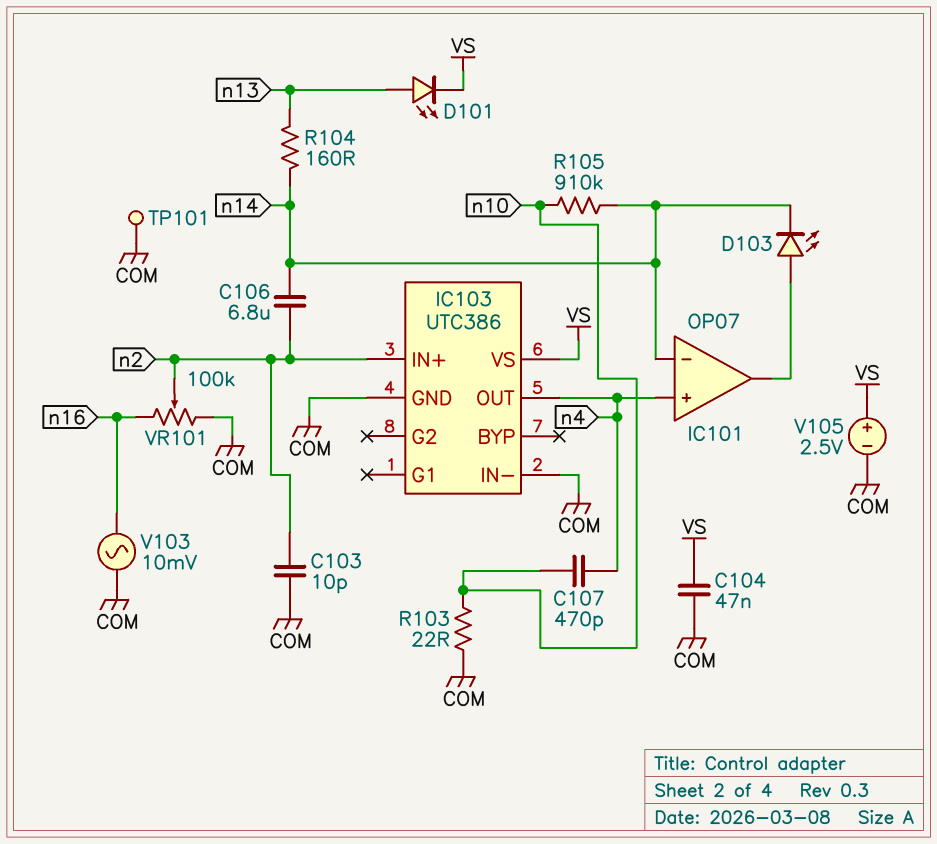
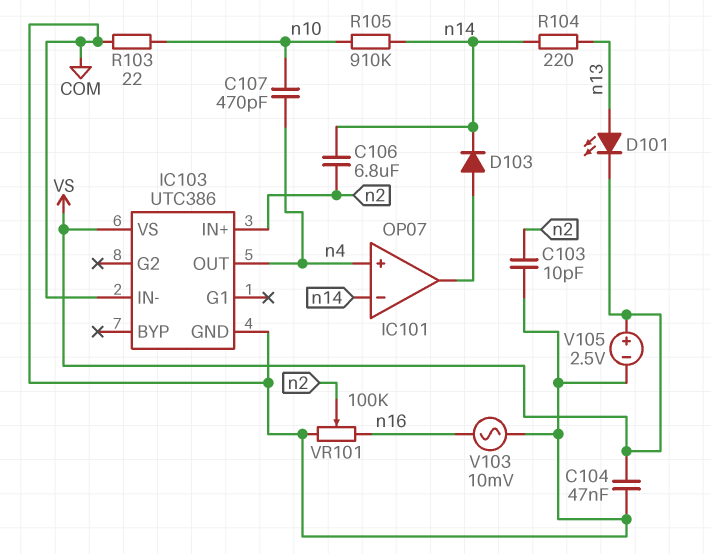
D103: LED (A IC101/out, K n14) -> diode (A IC101/out, K n14)
R104: 160 (n13, n14) -> 220 (n13, n14)
TP101: test point (COM) -> none

